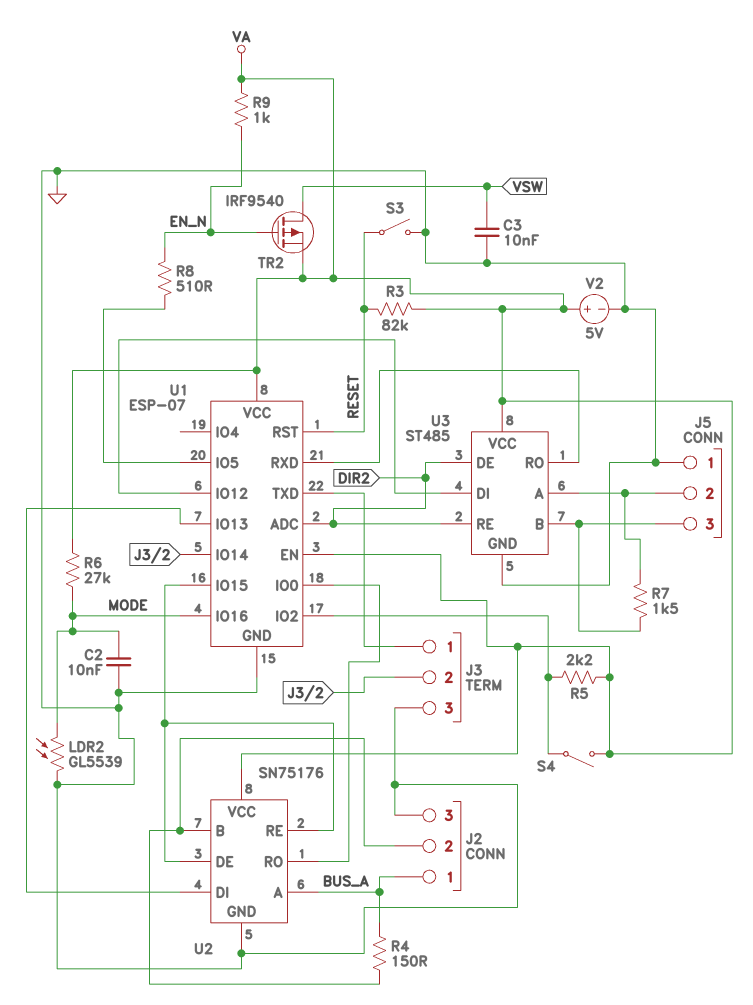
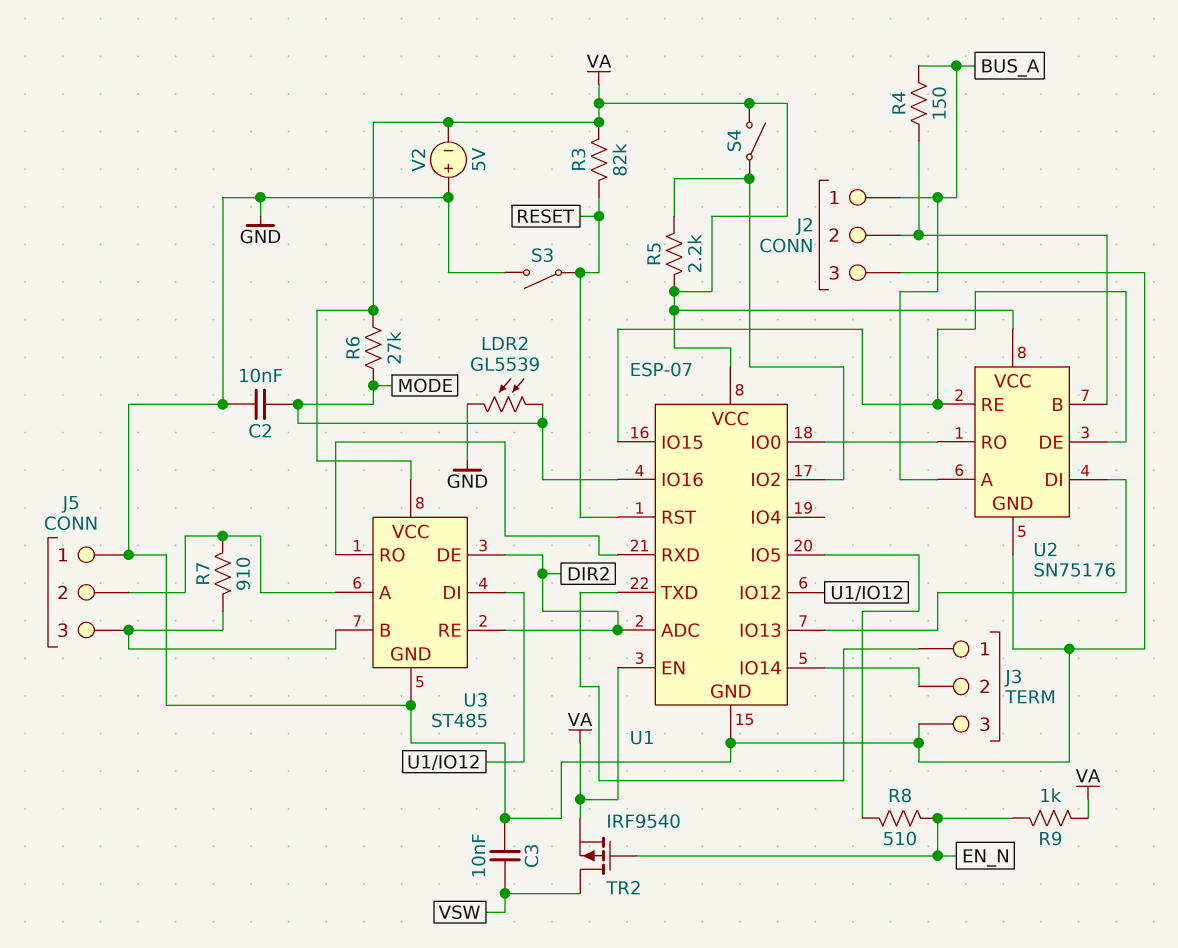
R7: 1.5k (J5/2, J5/3) -> 910 (J5/2, J5/3)
V2: 5V (plus VA, minus GND) -> 5V (plus GND, minus VA)

